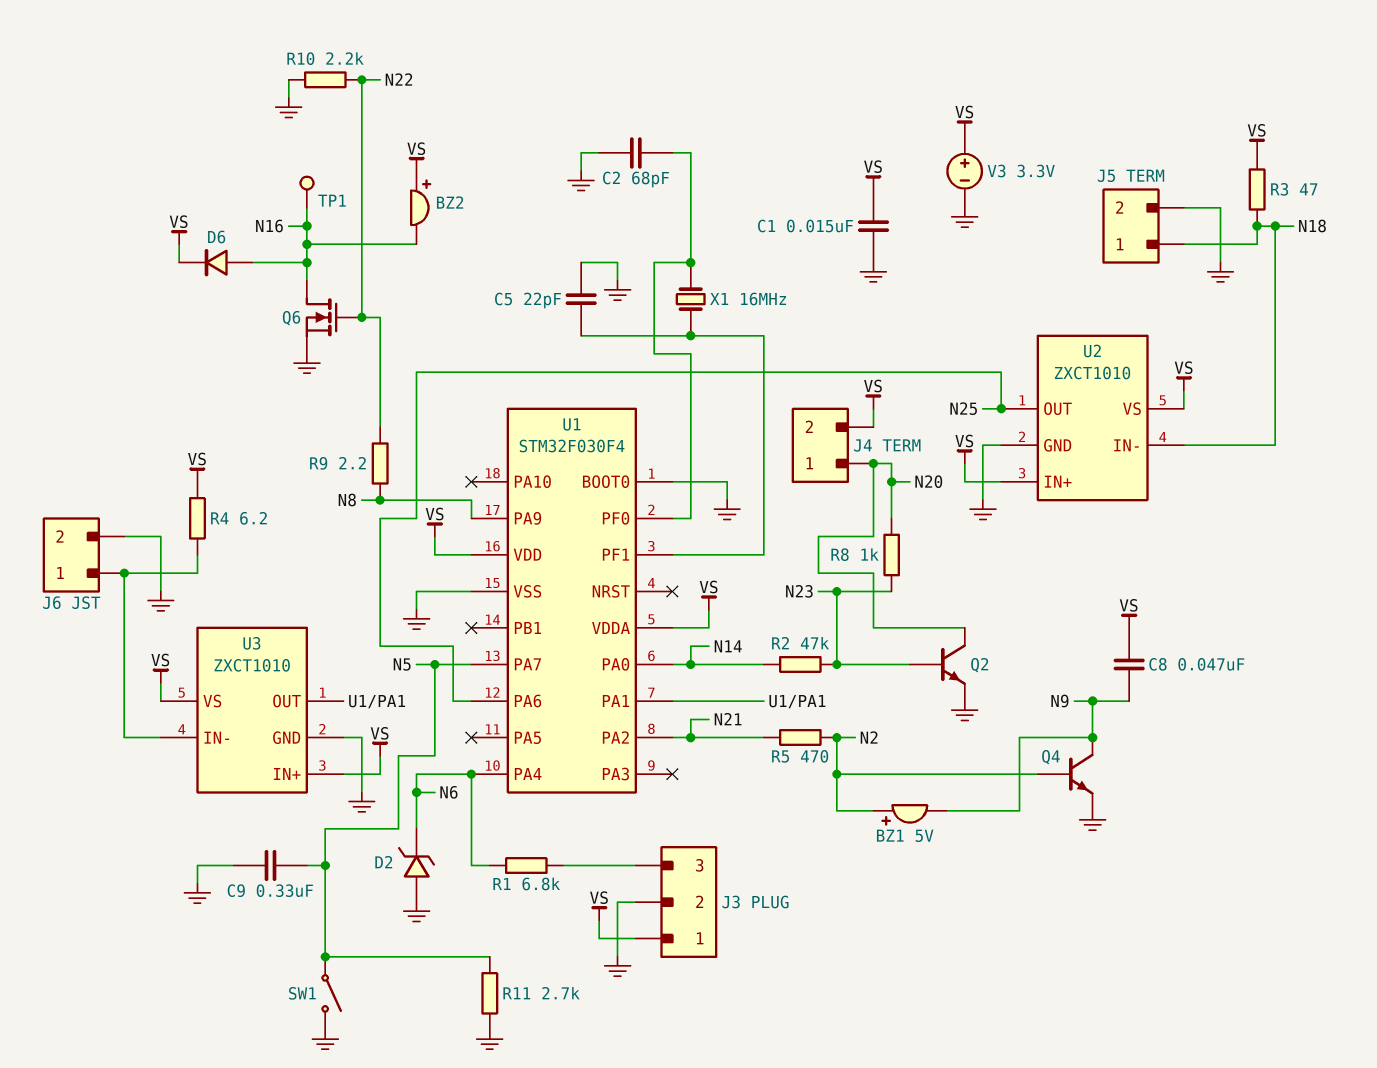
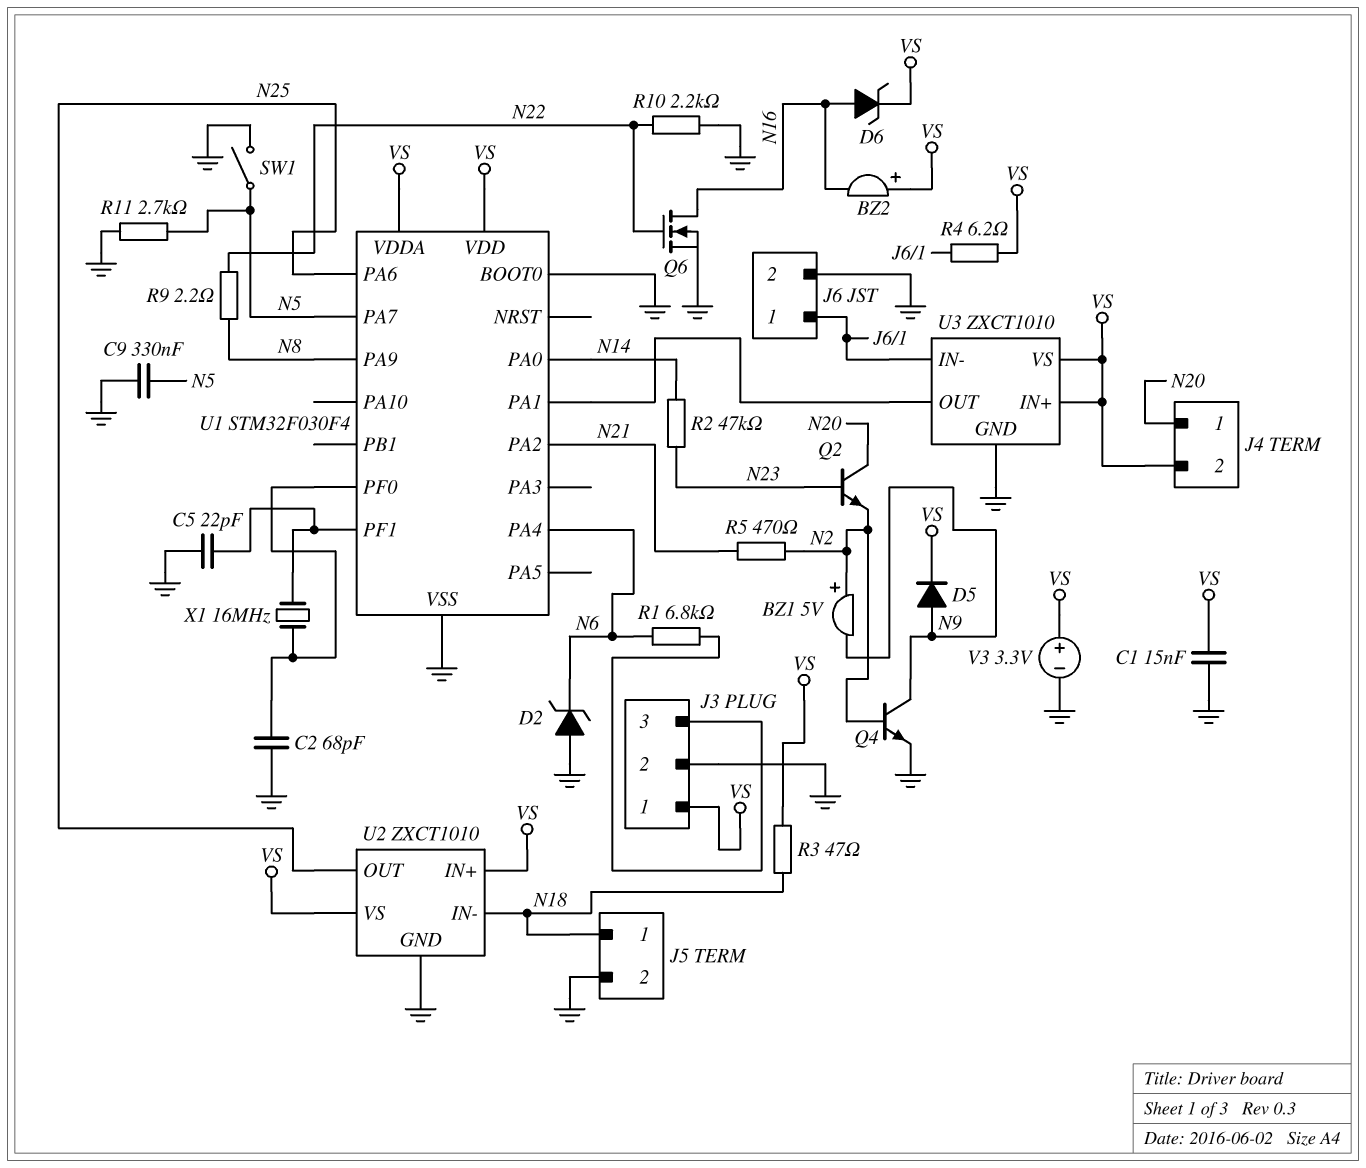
C8: 47nF (N9, VS) -> none
D5: none -> diode (A N9, K VS)
D6: diode (A N16, K VS) -> zener (A N16, K VS)
Q2: NPN (B N23, C N20, E GND) -> NPN (B N23, C N20, E N2)
R8: 1k (N20, N23) -> none
TP1: test point (N16) -> none

